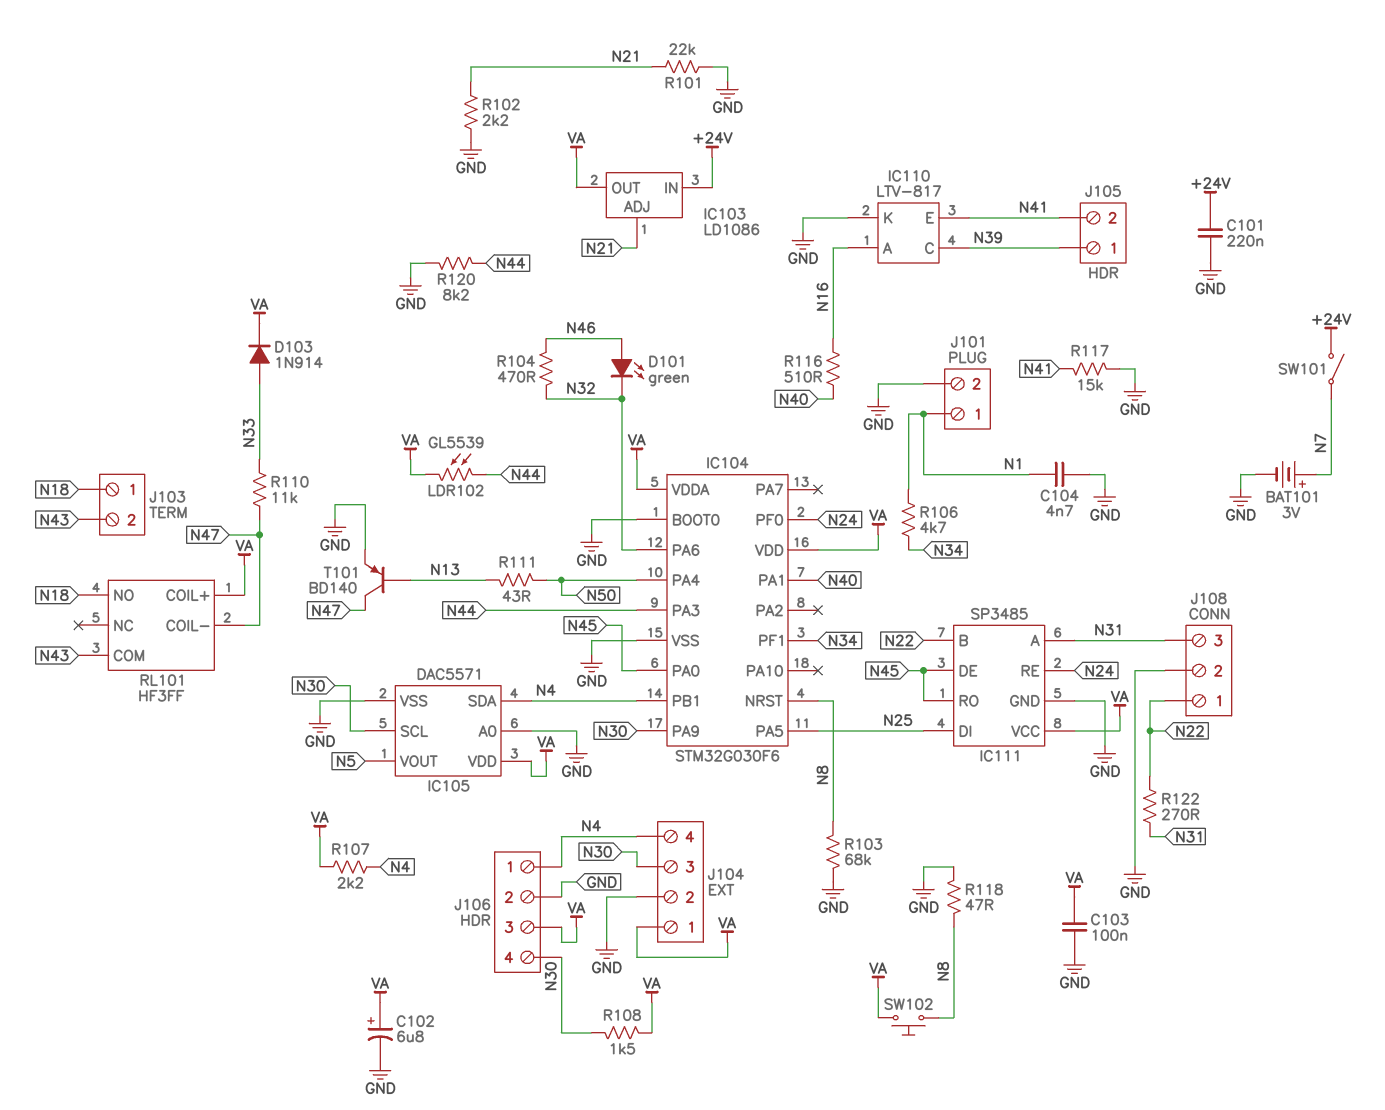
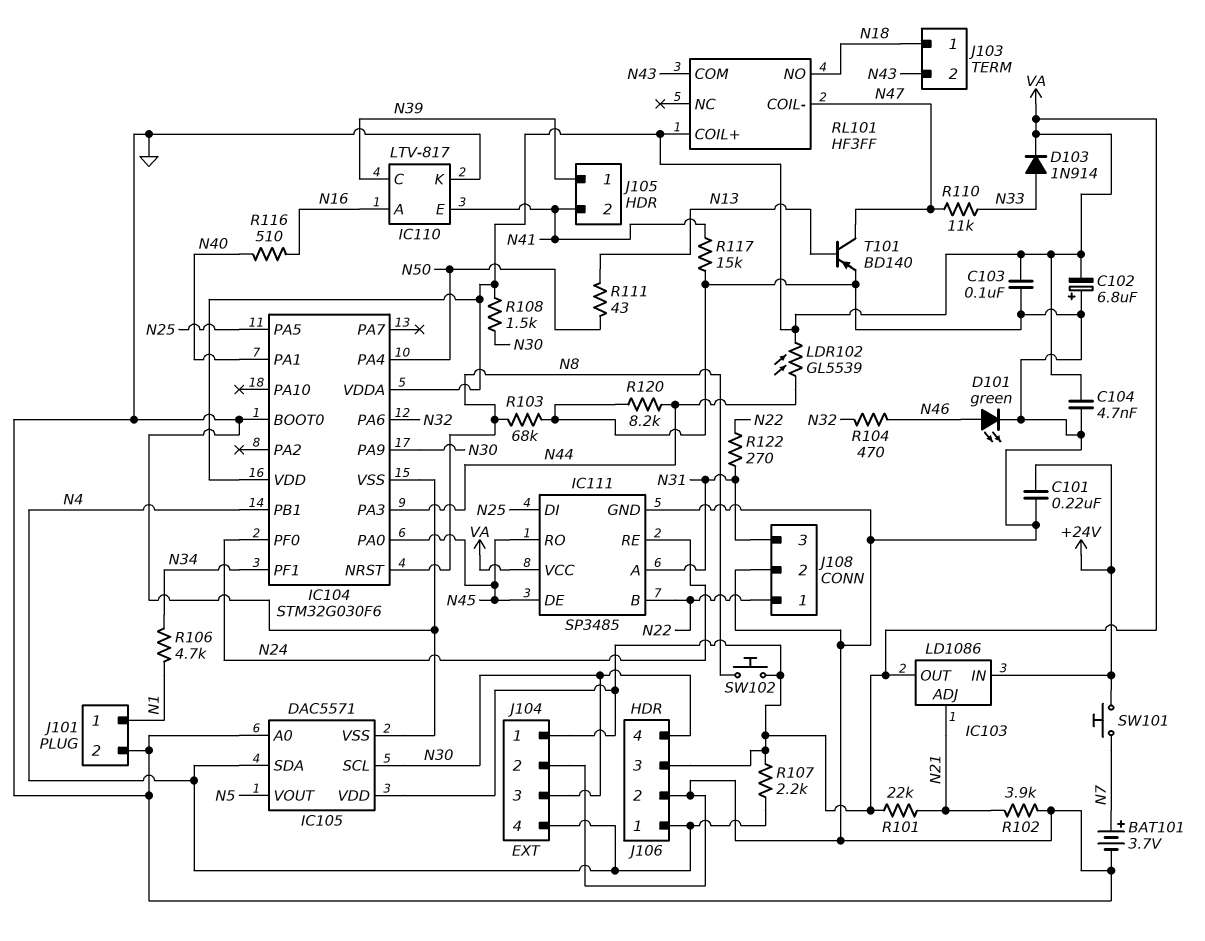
BAT101: 3V (plus N7, minus GND) -> 3.7V (plus N7, minus GND)
C102: 6.8uF (plus VA, minus GND) -> 6.8uF (plus GND, minus VA)
C104: 4.7nF (GND, N1) -> 4.7nF (GND, VA)
D101: LED green (A N46, K N32) -> LED green (A N46, K GND)
R101: 22k (GND, N21) -> 22k (N21, VA)
R102: 2.2k (GND, N21) -> 3.9k (GND, N21)
R118: 47 (GND, N8) -> none
SW101: switch (+24V, N7) -> button (+24V, N7)

